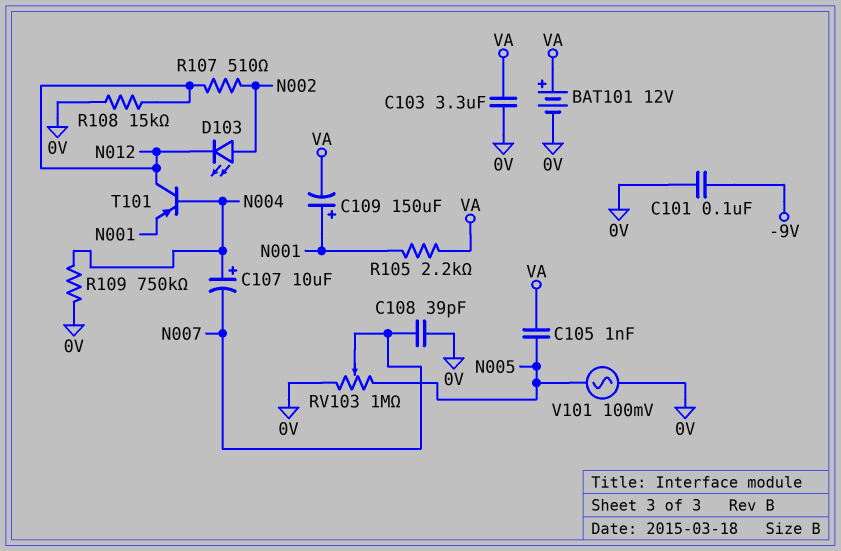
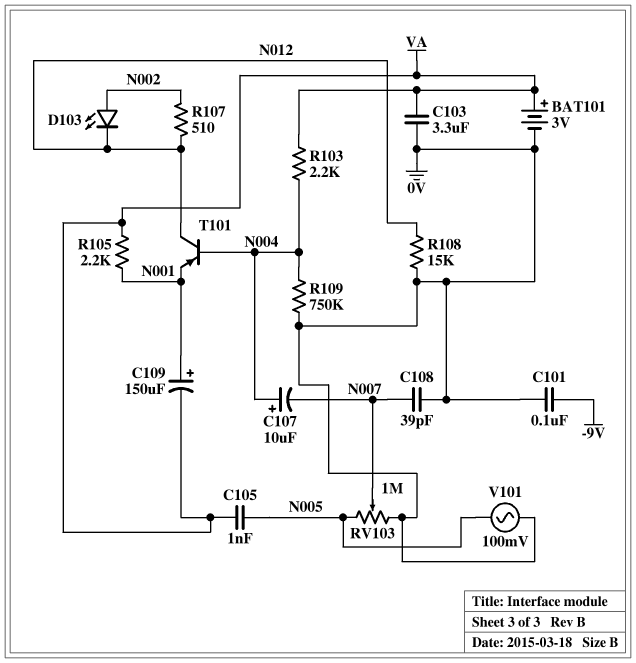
BAT101: 12V (plus VA, minus 0V) -> 3V (plus VA, minus 0V)
R103: none -> 2.2k (N004, VA)

